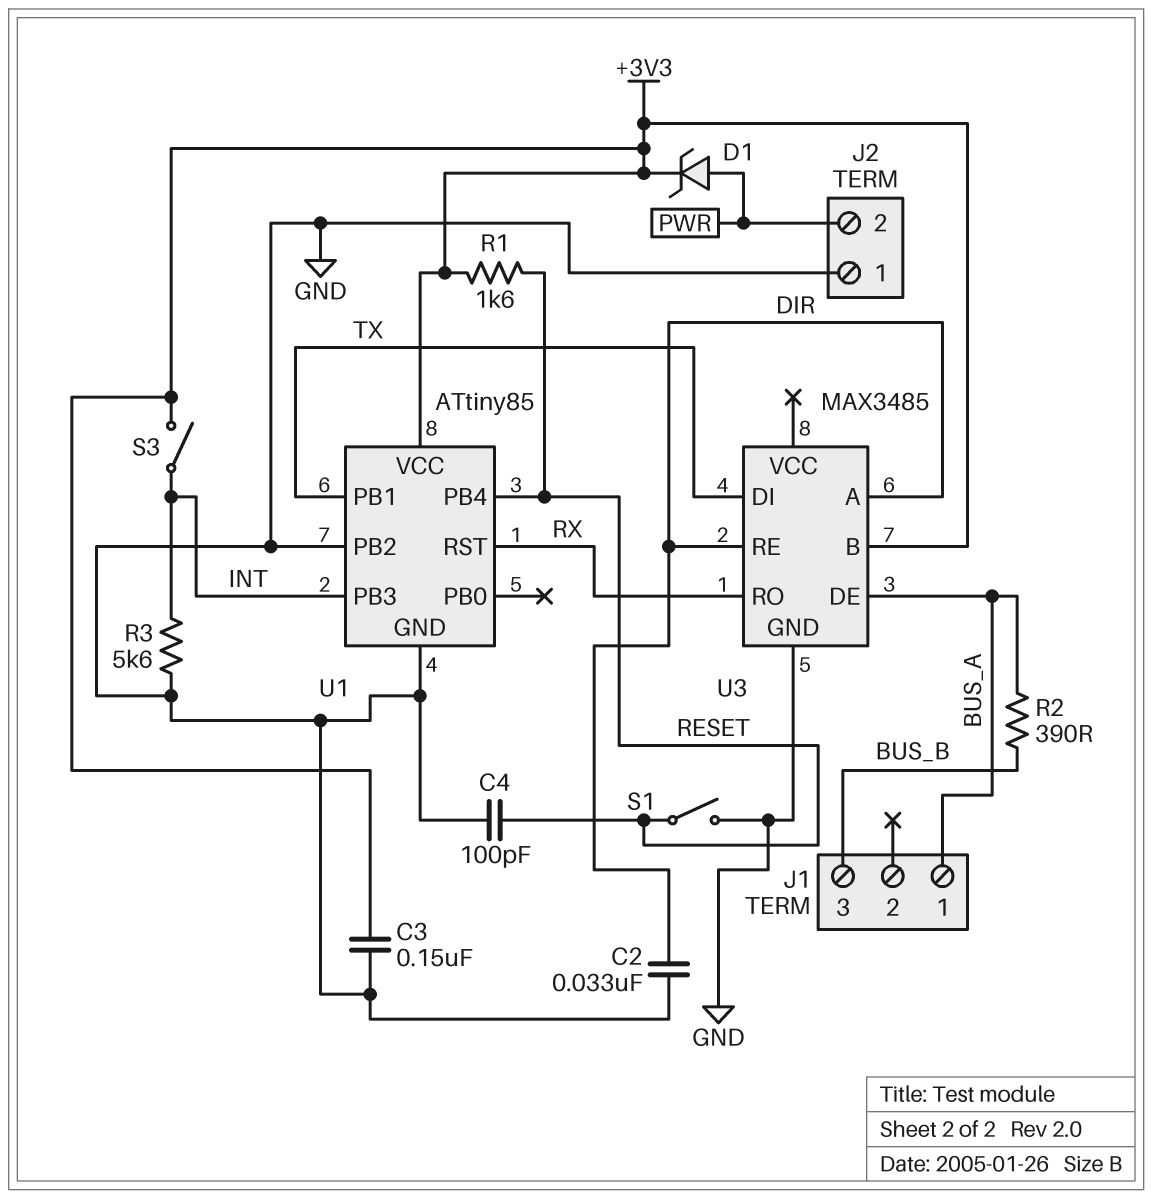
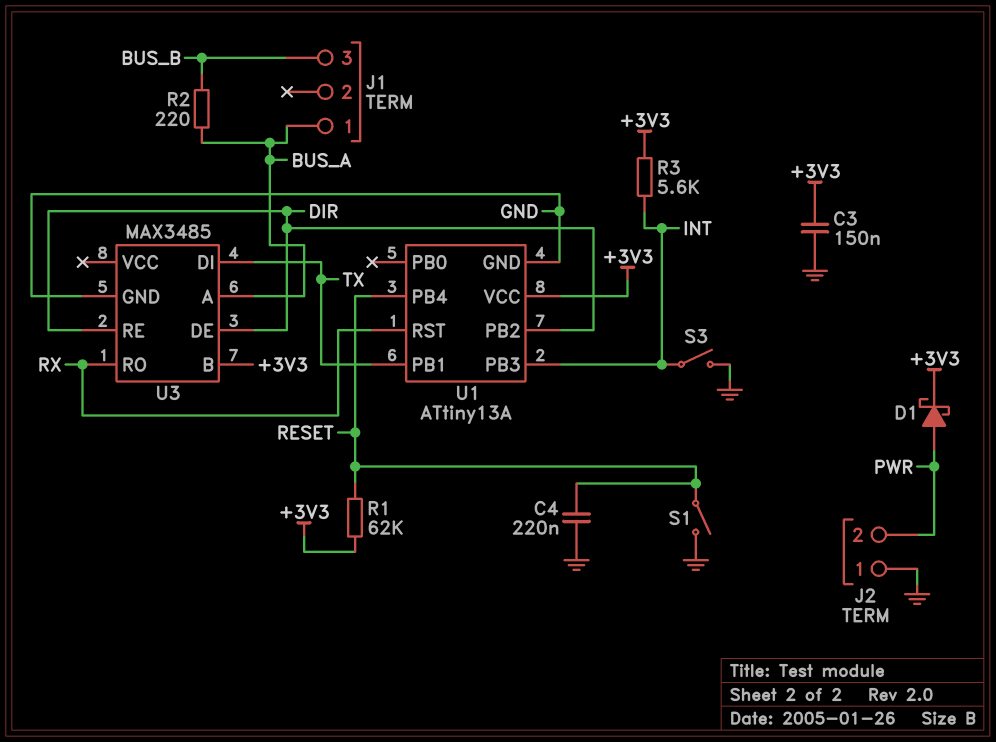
C2: 33nF (DIR, GND) -> none
C4: 100pF (GND, RESET) -> 220nF (GND, RESET)
D1: zener (A PWR, K +3V3) -> schottky (A PWR, K +3V3)
R1: 1.6k (+3V3, RESET) -> 62k (+3V3, RESET)
R2: 390 (BUS_A, BUS_B) -> 220 (BUS_A, BUS_B)
R3: 5.6k (GND, INT) -> 5.6k (+3V3, INT)
S3: switch (+3V3, INT) -> switch (GND, INT)
U1: ATtiny85 -> ATtiny13A
U1 pin PB2: GND -> DIR
U3 pin A: DIR -> BUS_A
U3 pin DE: BUS_A -> DIR

